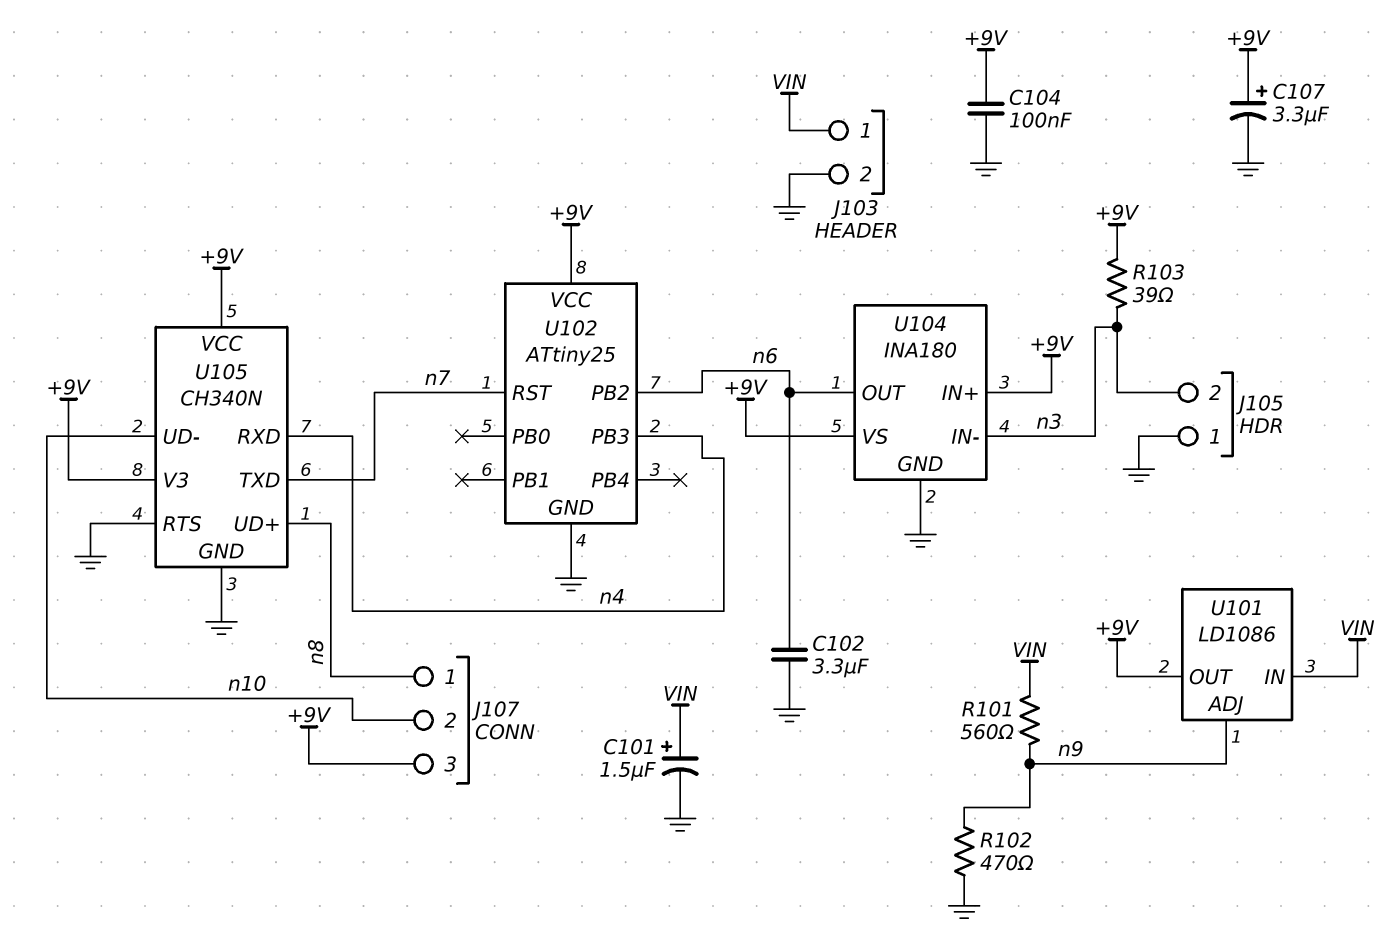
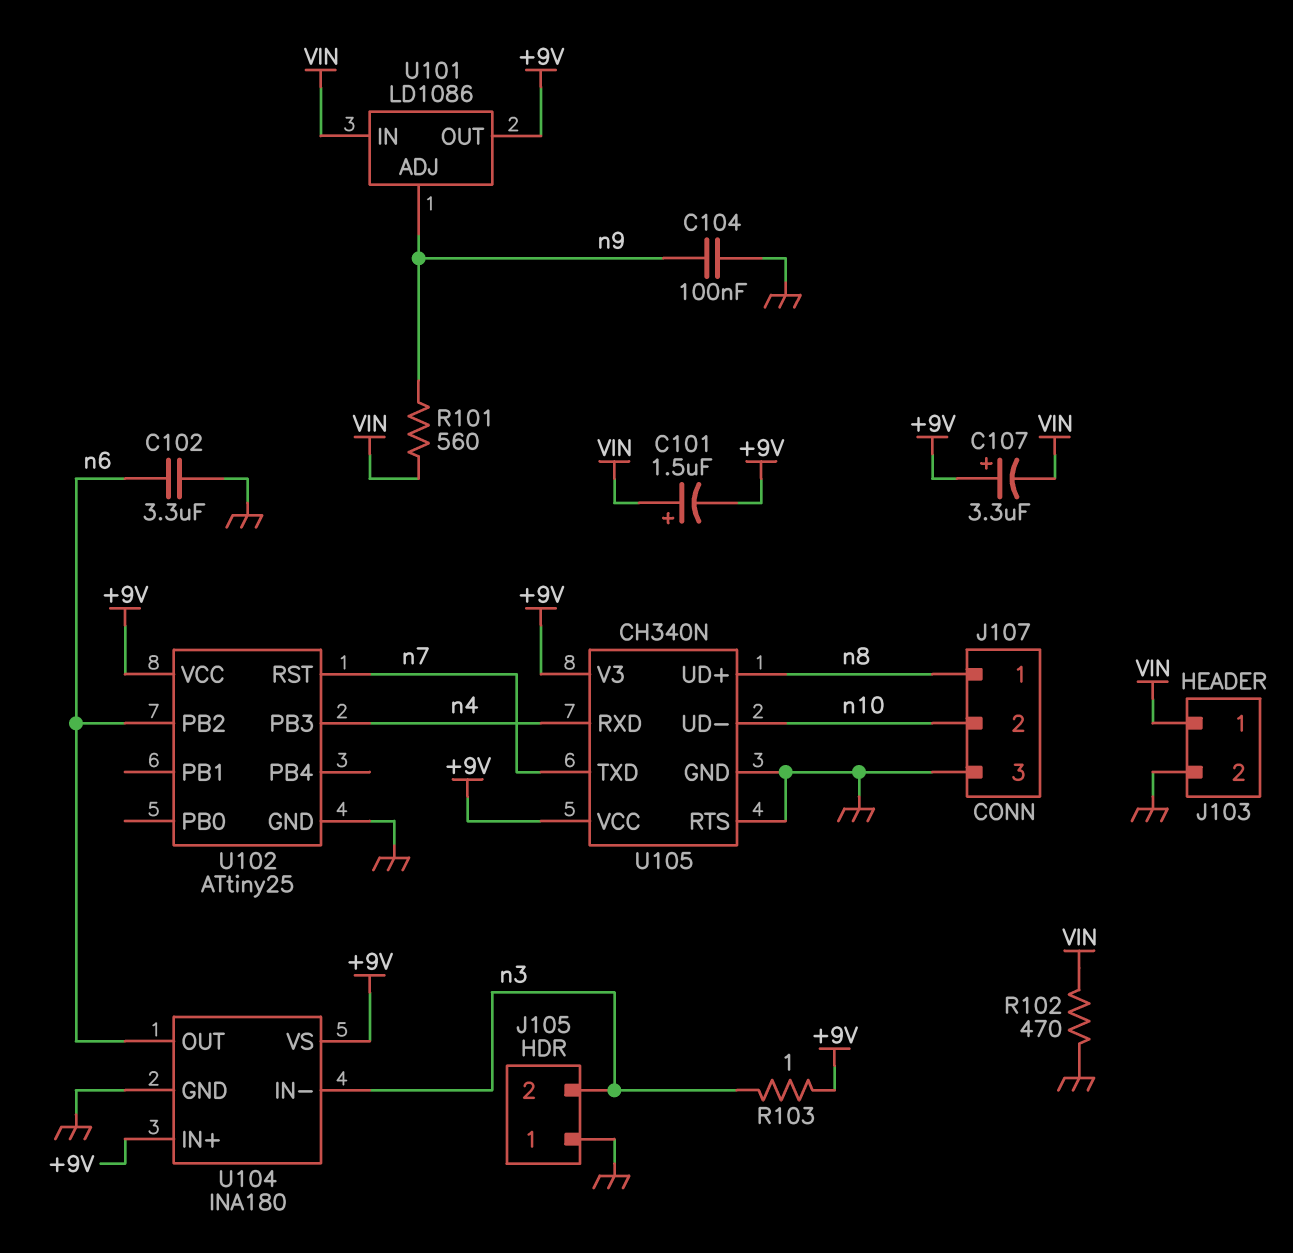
C101: 1.5uF (plus VIN, minus GND) -> 1.5uF (plus VIN, minus +9V)
C104: 100nF (+9V, GND) -> 100nF (GND, n9)
C107: 3.3uF (plus +9V, minus GND) -> 3.3uF (plus +9V, minus VIN)
J107 pin 3: +9V -> GND
R102: 470 (GND, n9) -> 470 (GND, VIN)
R103: 39 (+9V, n3) -> 1 (+9V, n3)

